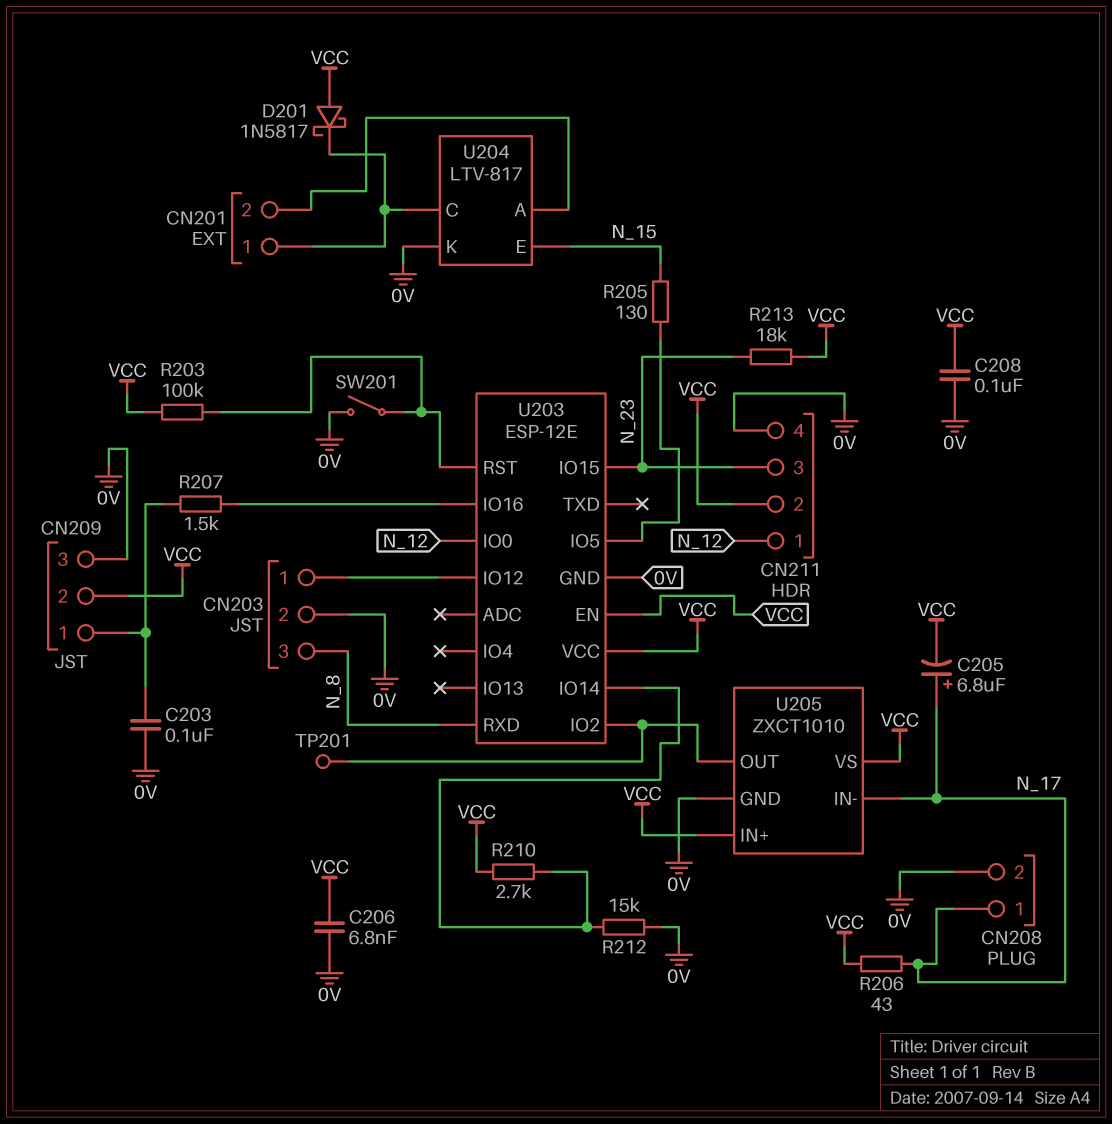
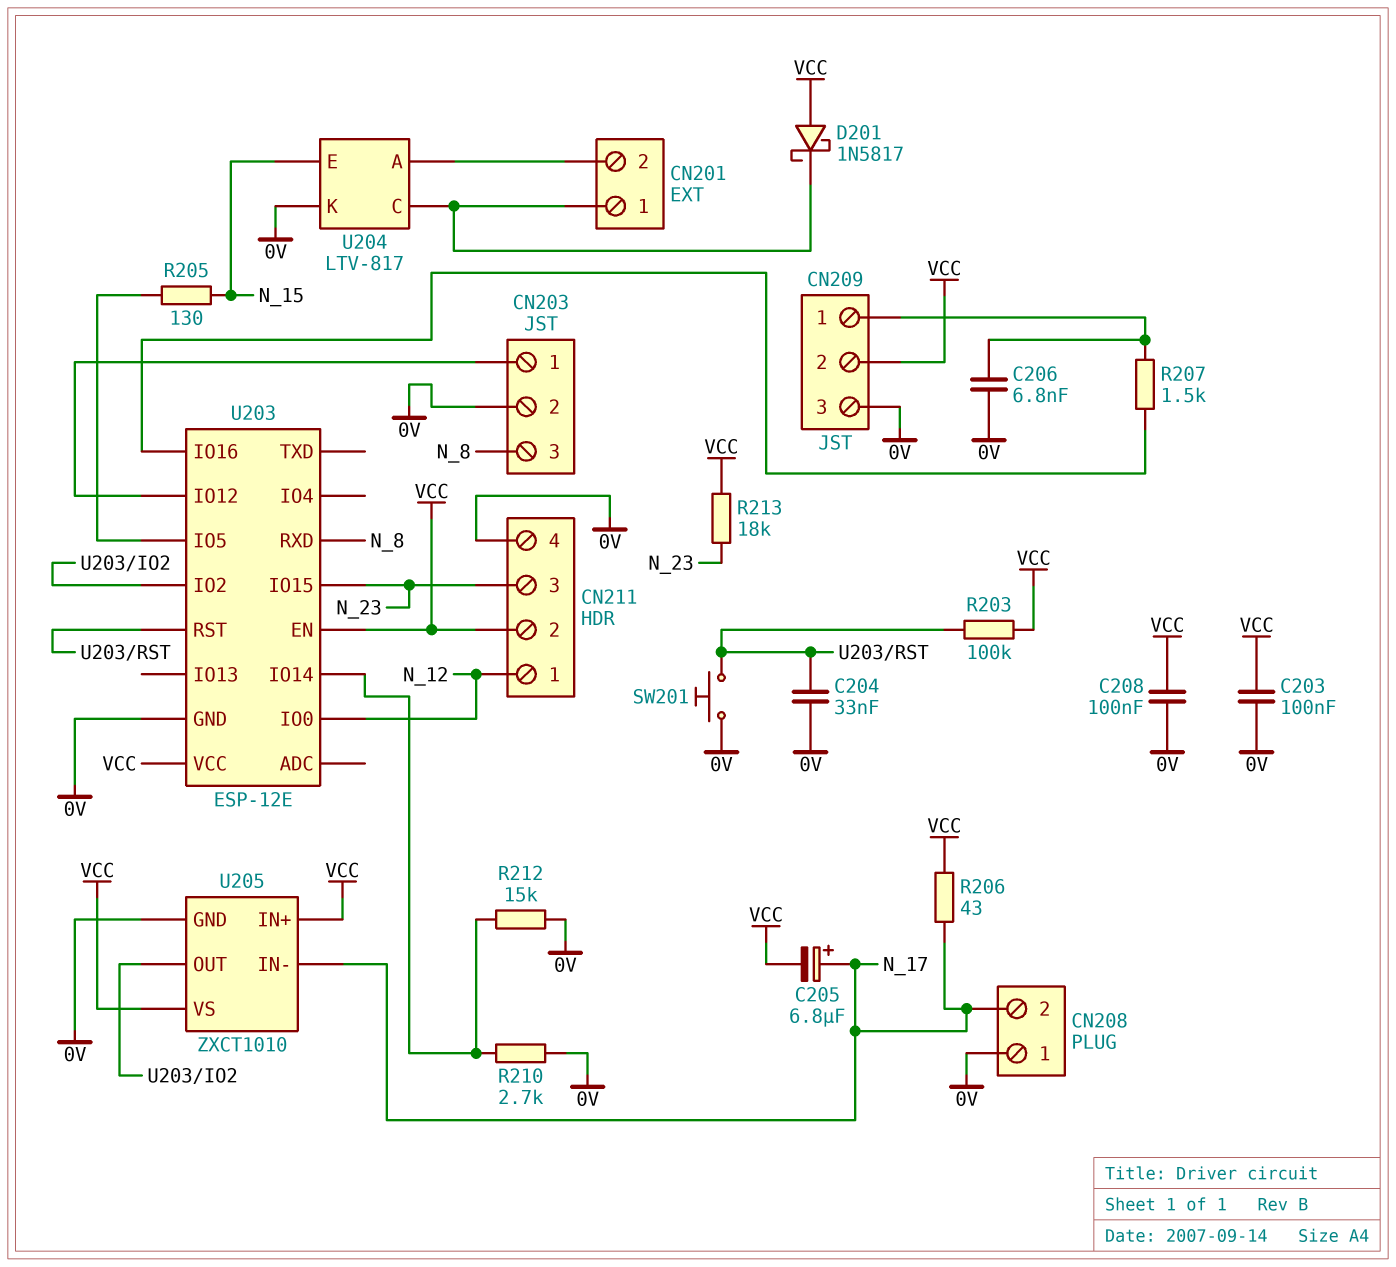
C203: 100nF (0V, CN209/1) -> 100nF (0V, VCC)
C204: none -> 33nF (0V, U203/RST)
C206: 6.8nF (0V, VCC) -> 6.8nF (0V, CN209/1)
CN208 pin 1: N_17 -> 0V
CN208 pin 2: 0V -> N_17
R210: 2.7k (U203/IO14, VCC) -> 2.7k (0V, U203/IO14)
SW201: switch (0V, U203/RST) -> button (0V, U203/RST)
TP201: test point (U203/IO2) -> none

